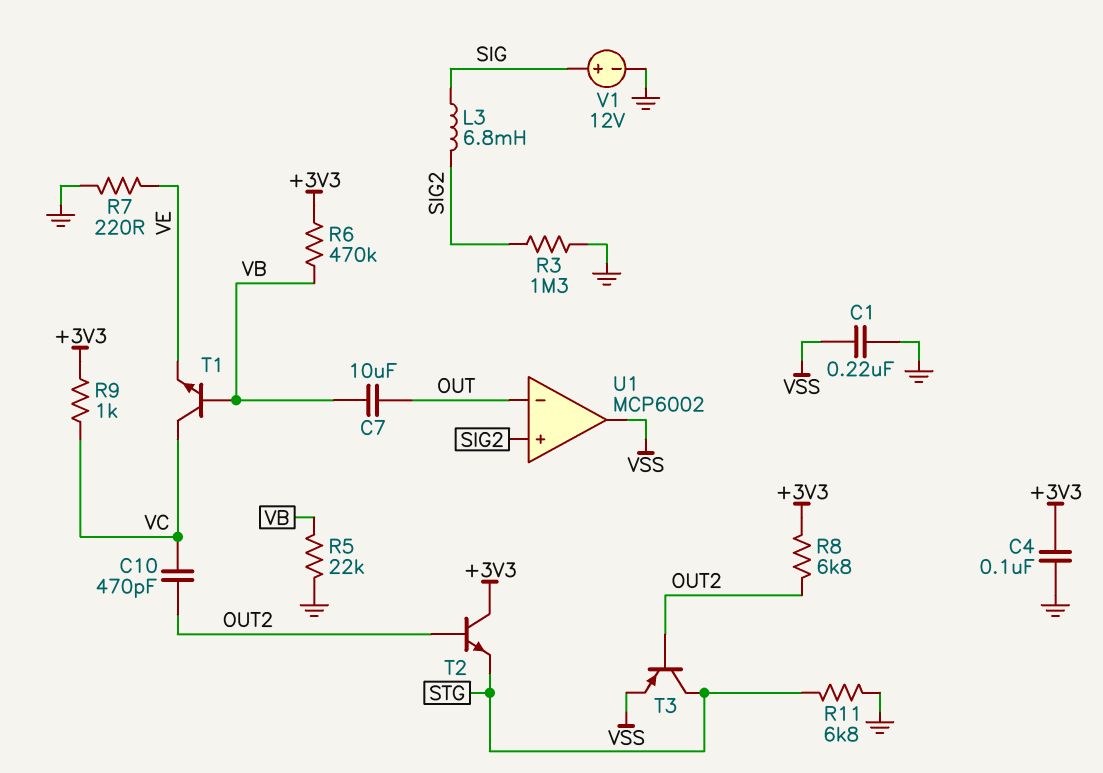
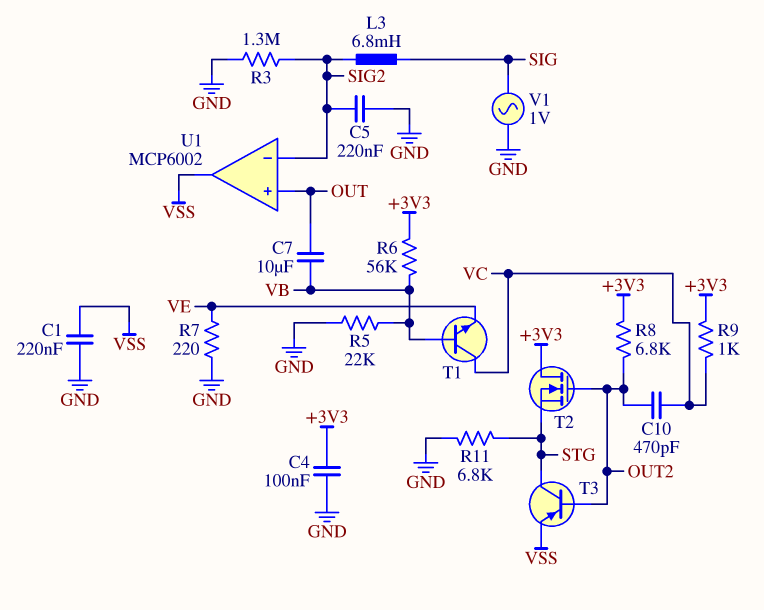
C5: none -> 220nF (GND, SIG2)
R6: 470k (+3V3, VB) -> 56k (+3V3, VB)
T2: NPN (B OUT2, C +3V3, E STG) -> NMOS (G OUT2, D +3V3, S STG)
U1 pin in+: SIG2 -> OUT
U1 pin in-: OUT -> SIG2
V1: 12V (plus SIG, minus GND) -> AC 1V (GND, SIG)

